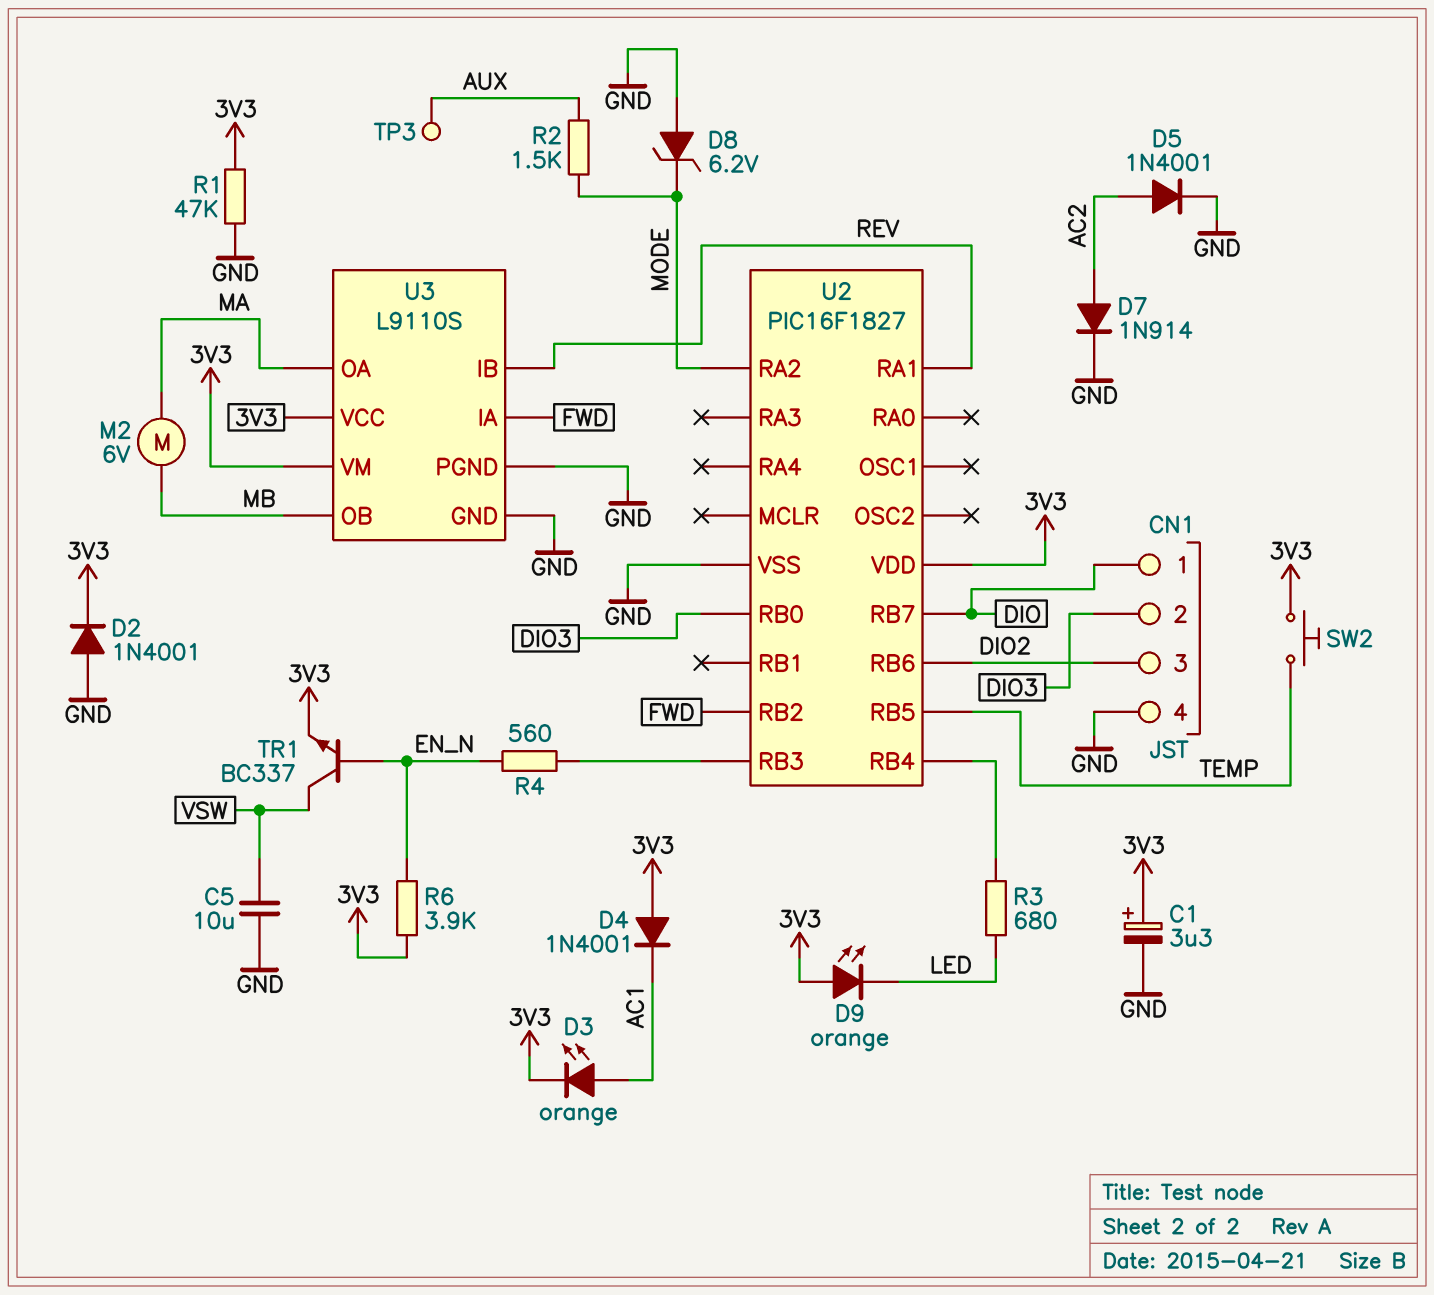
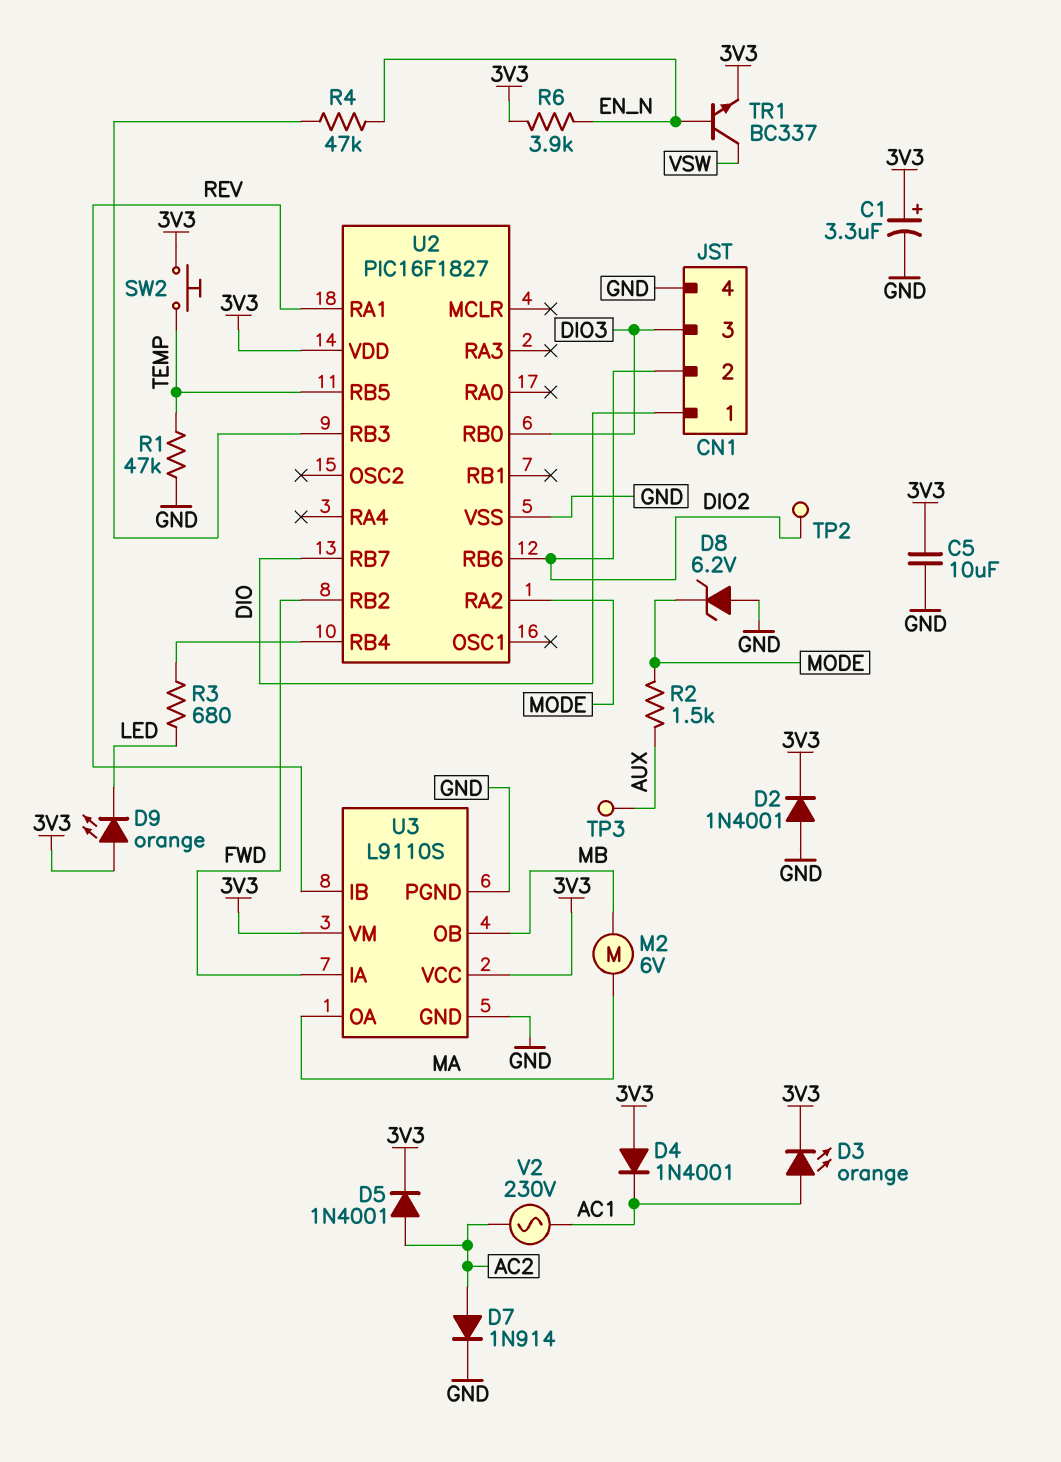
C5: 10uF (GND, VSW) -> 10uF (3V3, GND)
CN1 pin 2: DIO3 -> DIO2
CN1 pin 3: DIO2 -> DIO3
D5: diode 1N4001 (A AC2, K GND) -> diode 1N4001 (A AC2, K 3V3)
R1: 47k (3V3, GND) -> 47k (GND, TEMP)
R4: 560 (EN_N, U2/RB3) -> 47k (EN_N, U2/RB3)
TP2: none -> test point (DIO2)
V2: none -> AC 230V (AC1, AC2)

